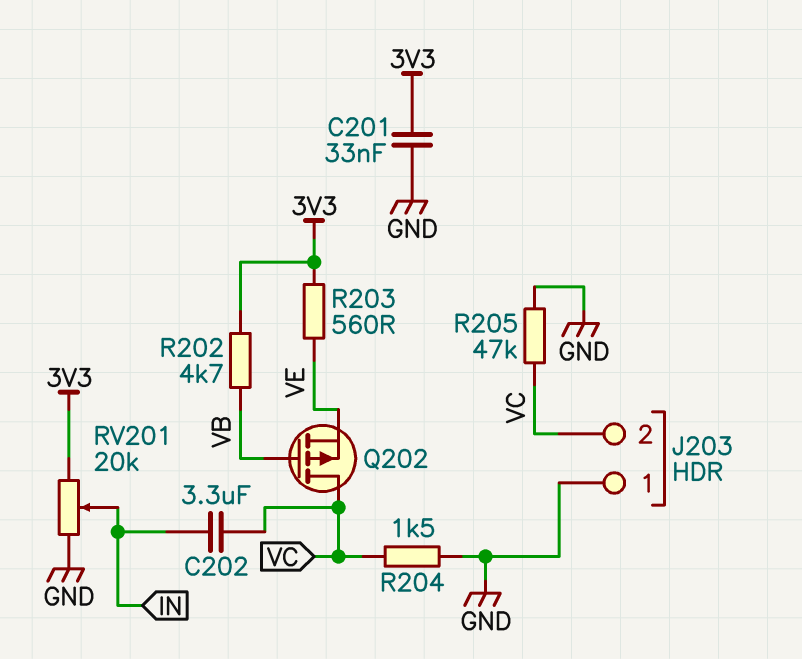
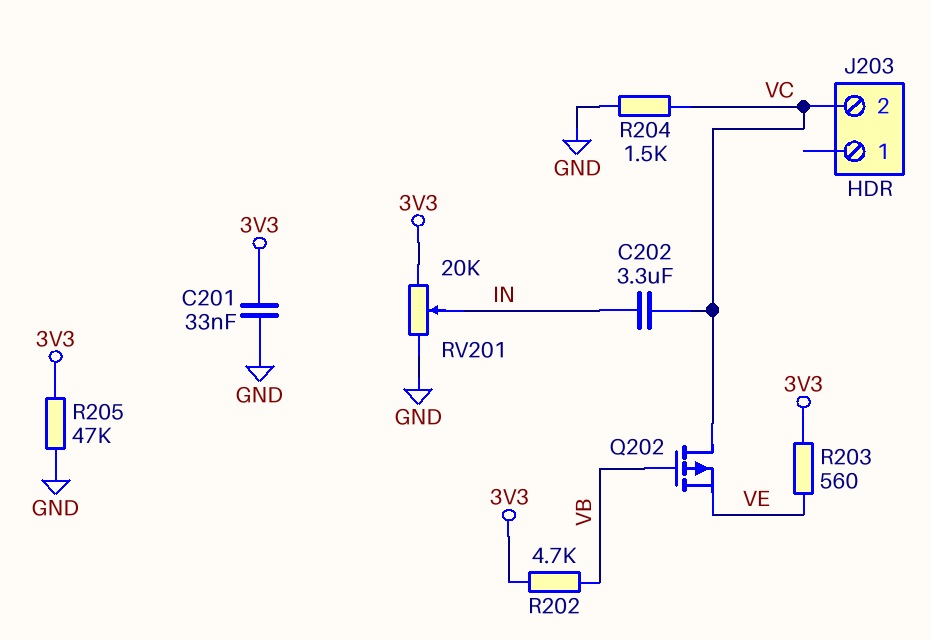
J203 pin 1: GND -> none
R205: 47k (GND, VC) -> 47k (3V3, GND)

